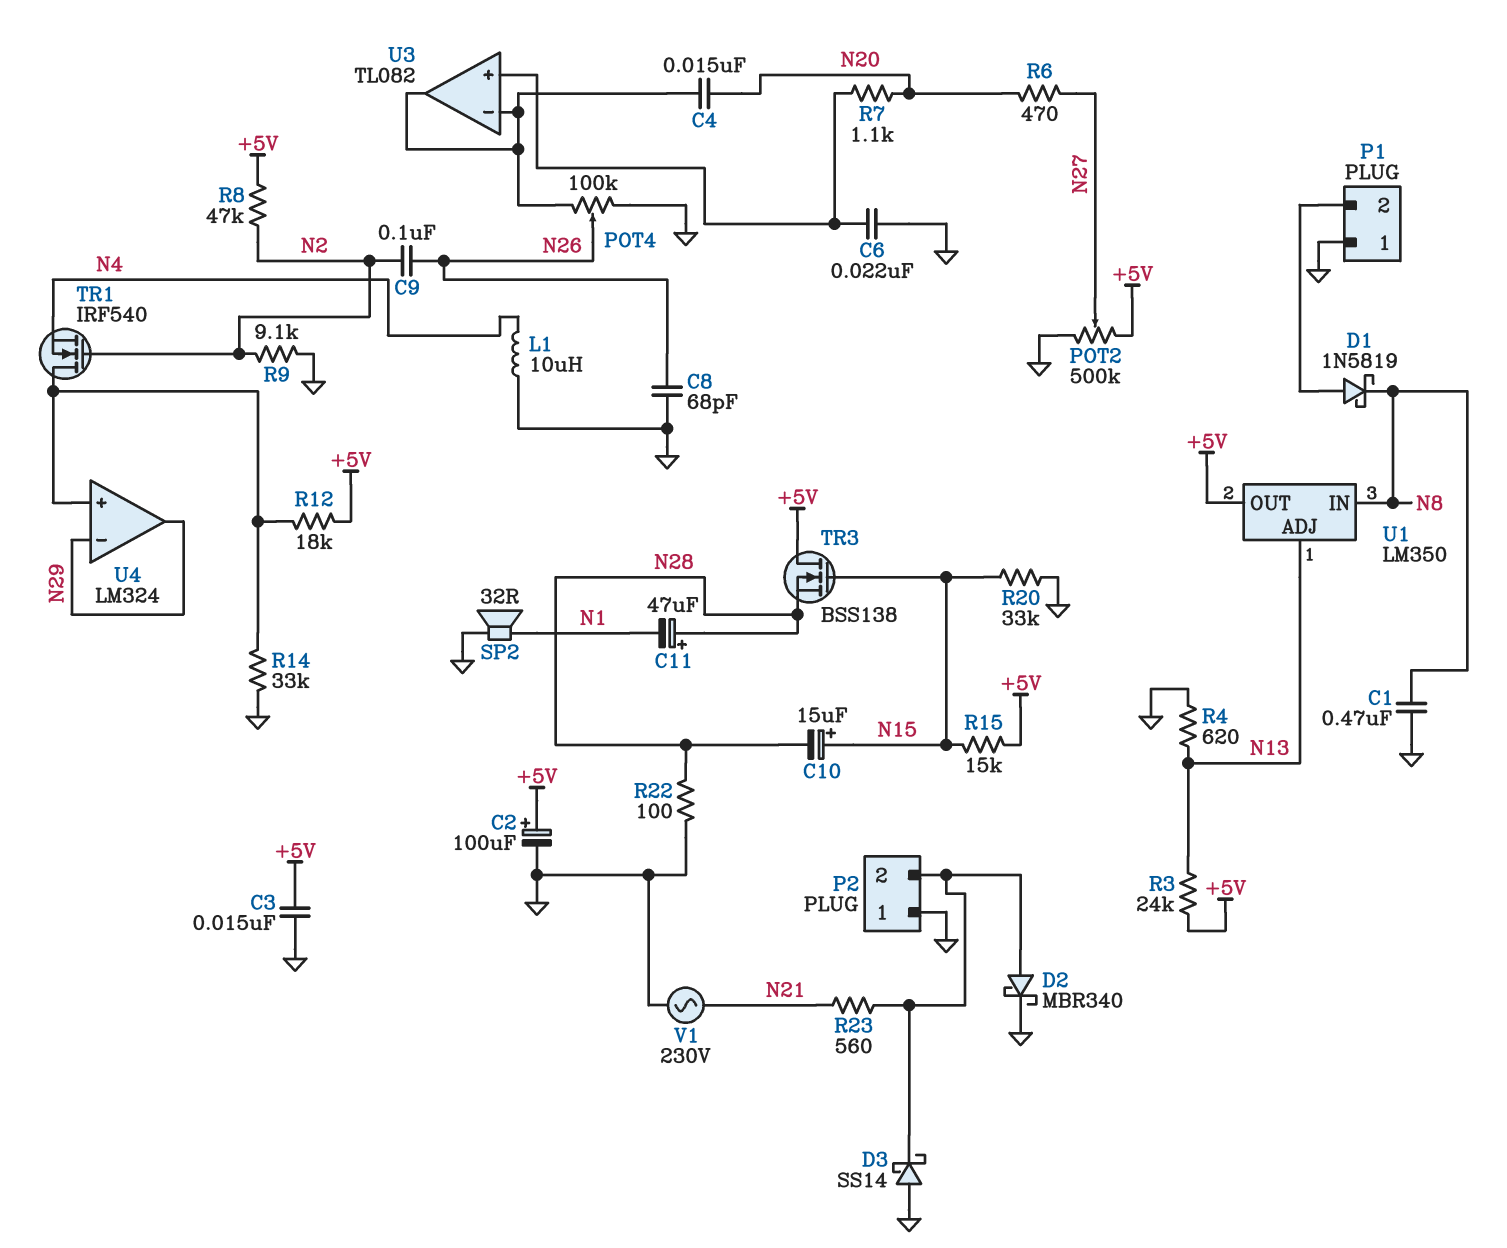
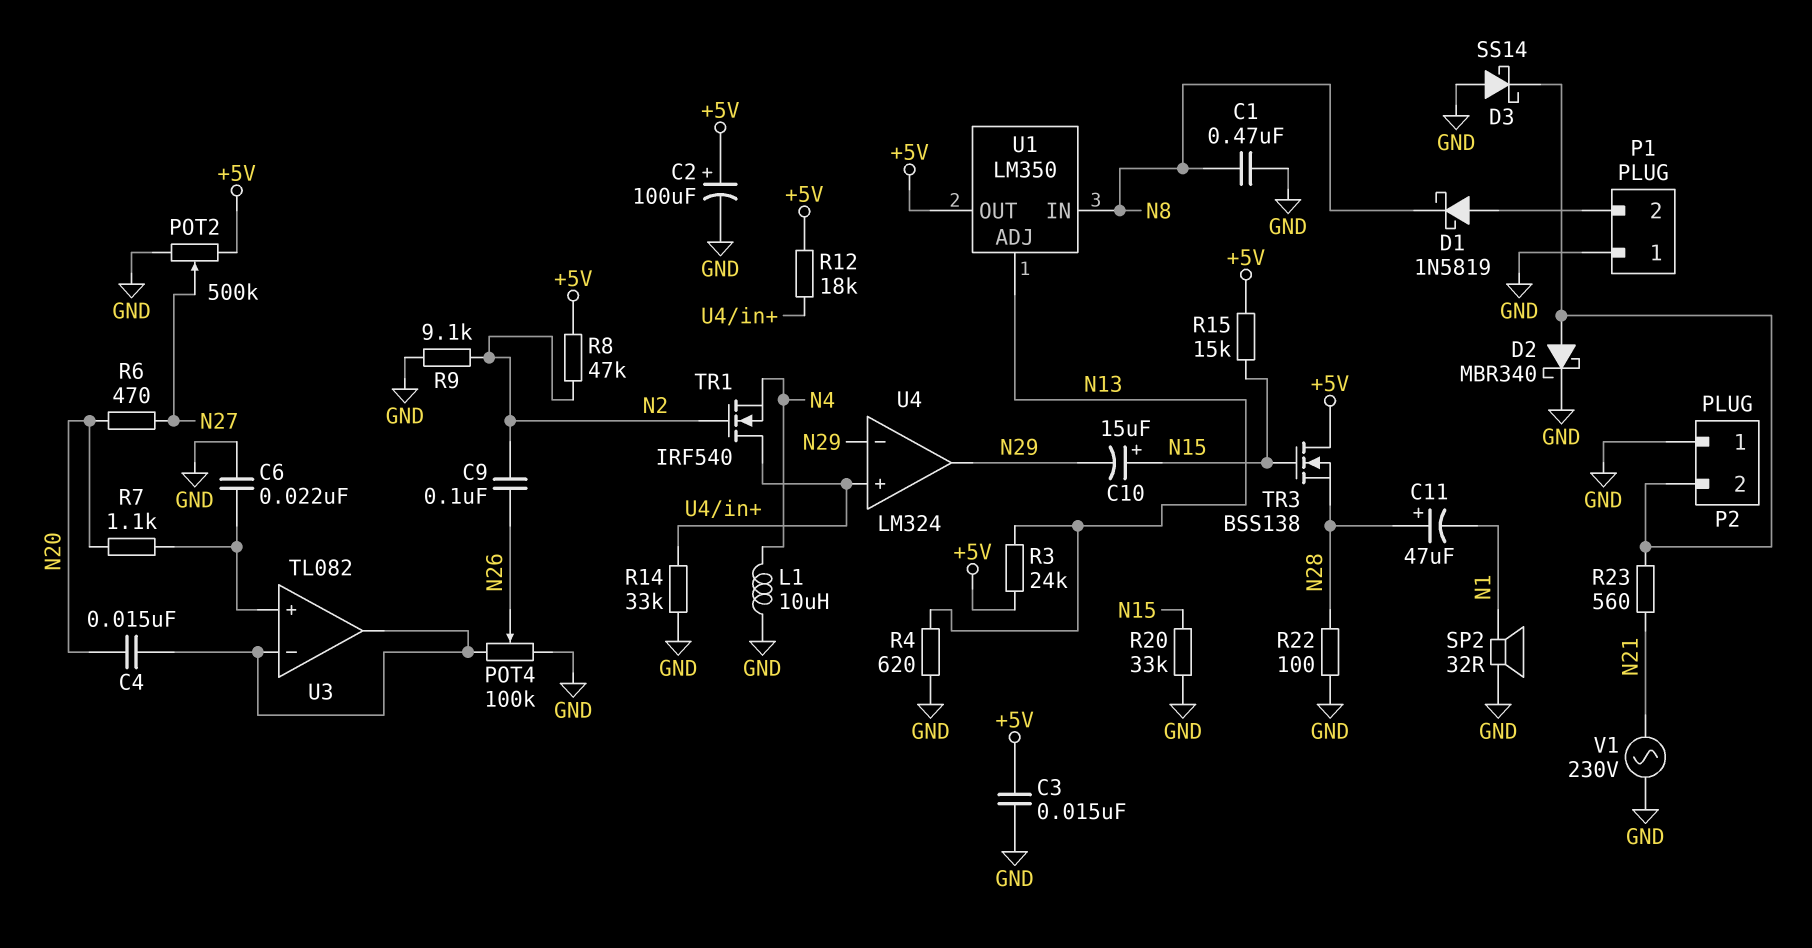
C8: 68pF (GND, N26) -> none
C10: 15uF (plus N15, minus N28) -> 15uF (plus N15, minus N29)

